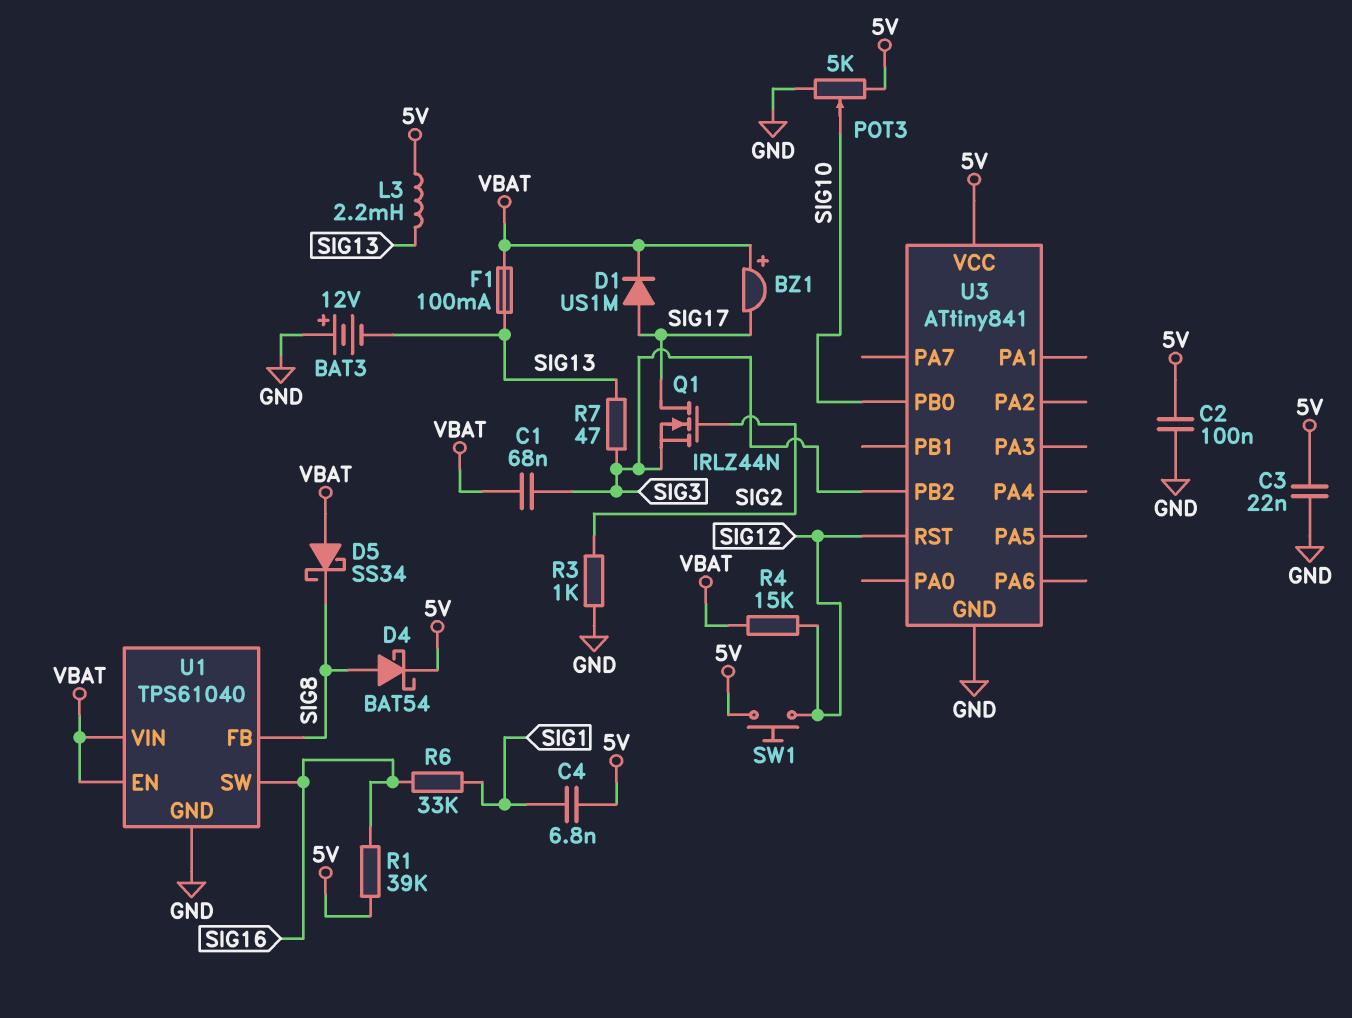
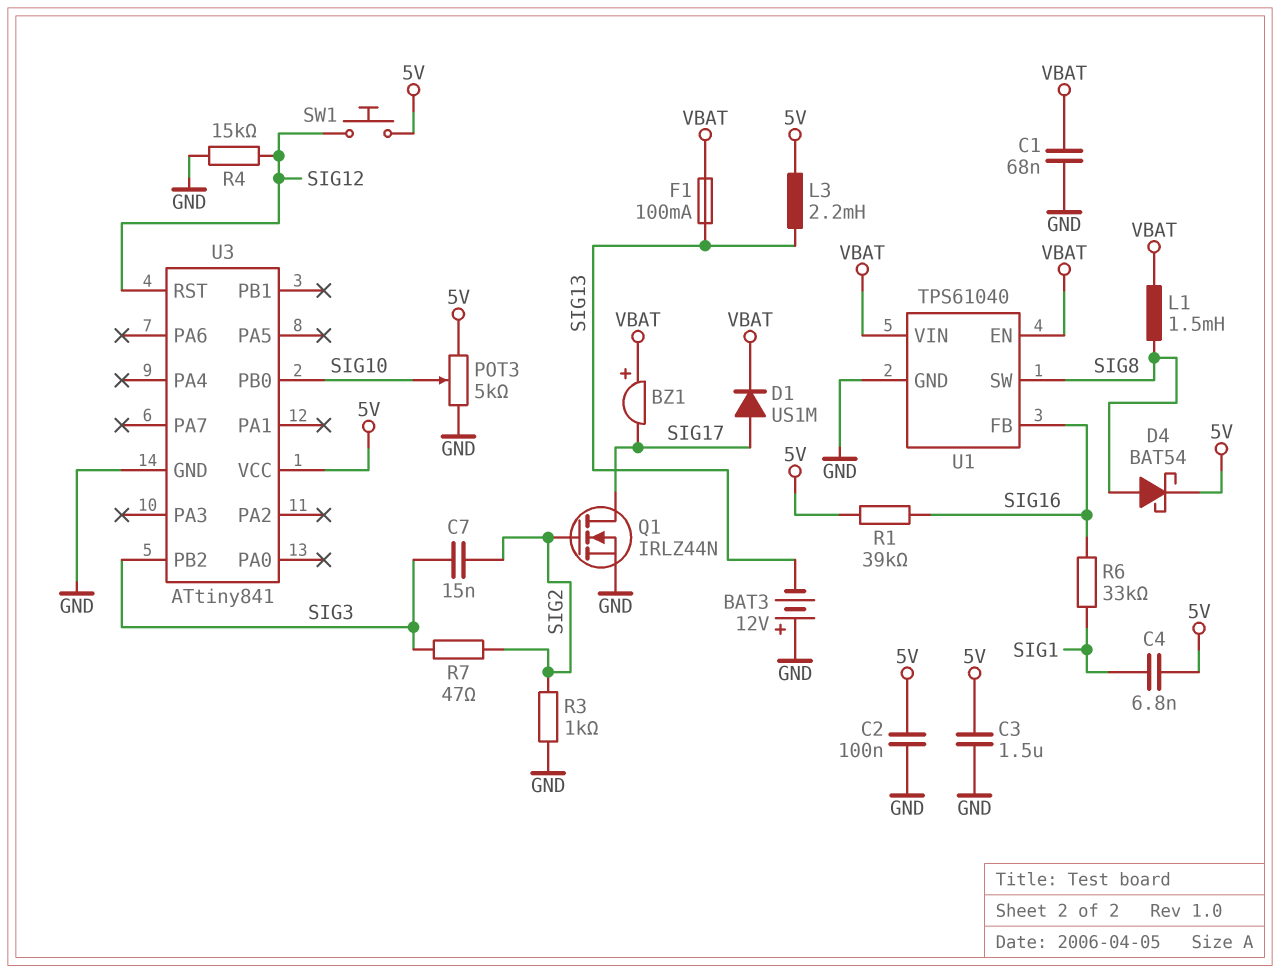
C1: 68nF (SIG3, VBAT) -> 68nF (GND, VBAT)
C3: 22nF (5V, GND) -> 1.5uF (5V, GND)
C7: none -> 15nF (SIG2, SIG3)
D5: schottky SS34 (A VBAT, K SIG8) -> none
L1: none -> 1.5mH (SIG8, VBAT)
Q1: NMOS IRLZ44N (G SIG2, D SIG17, S SIG3) -> NMOS IRLZ44N (G SIG2, D SIG17, S GND)
R4: 15k (SIG12, VBAT) -> 15k (GND, SIG12)
R7: 47 (SIG3, SIG13) -> 47 (SIG2, SIG3)
U1 pin FB: SIG8 -> SIG16
U1 pin SW: SIG16 -> SIG8

